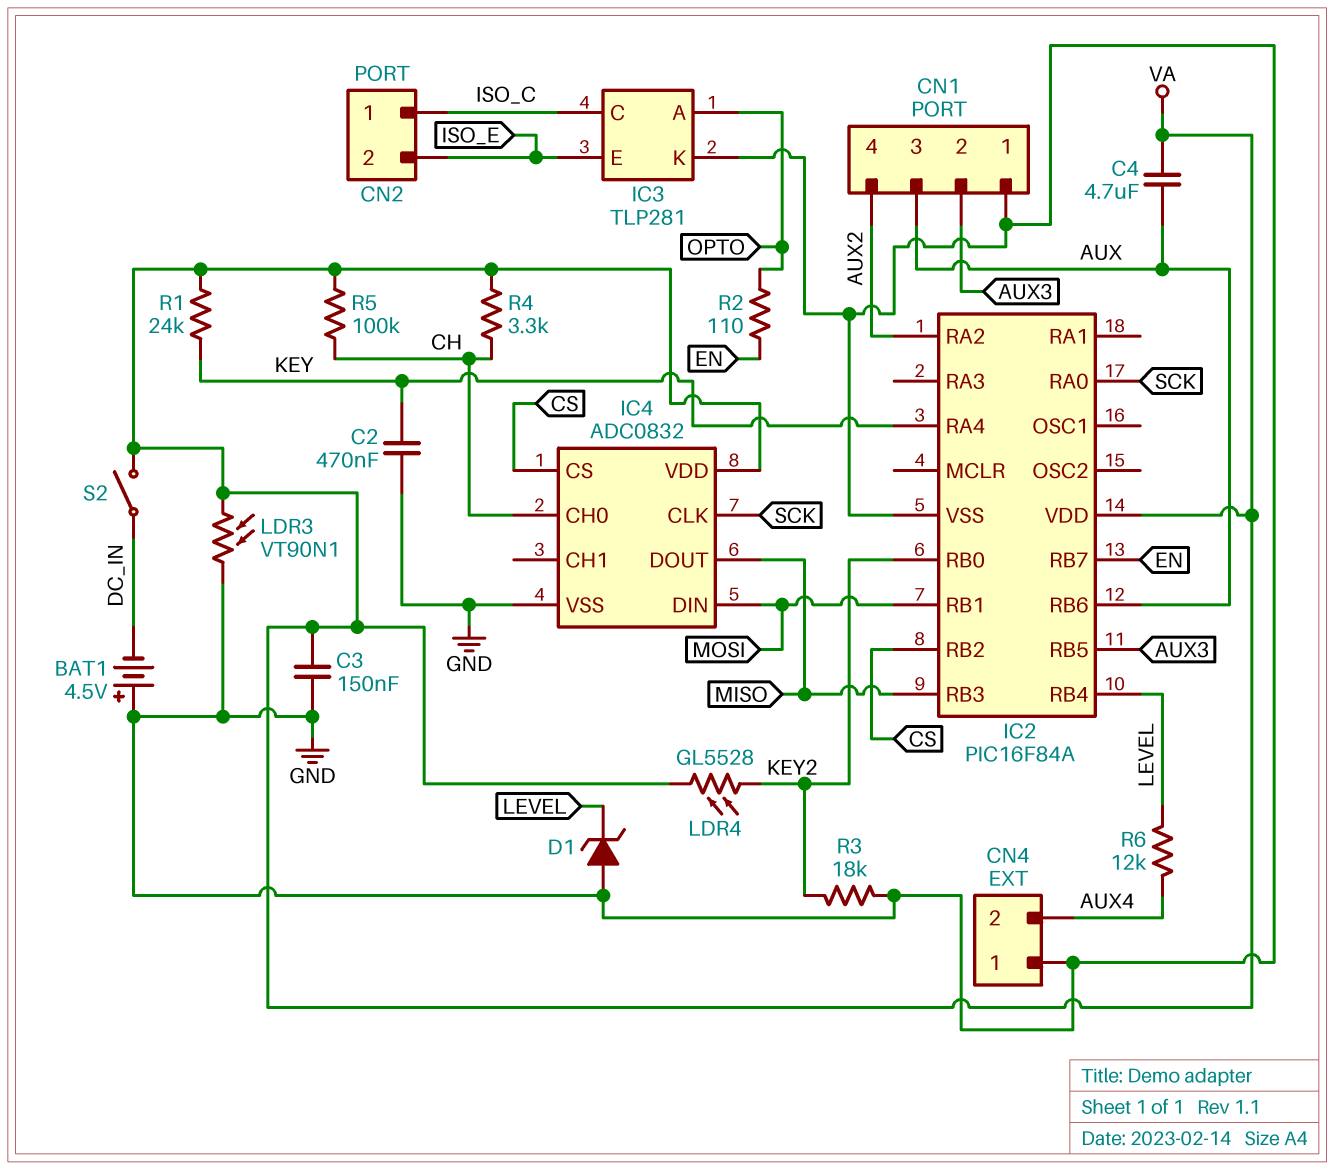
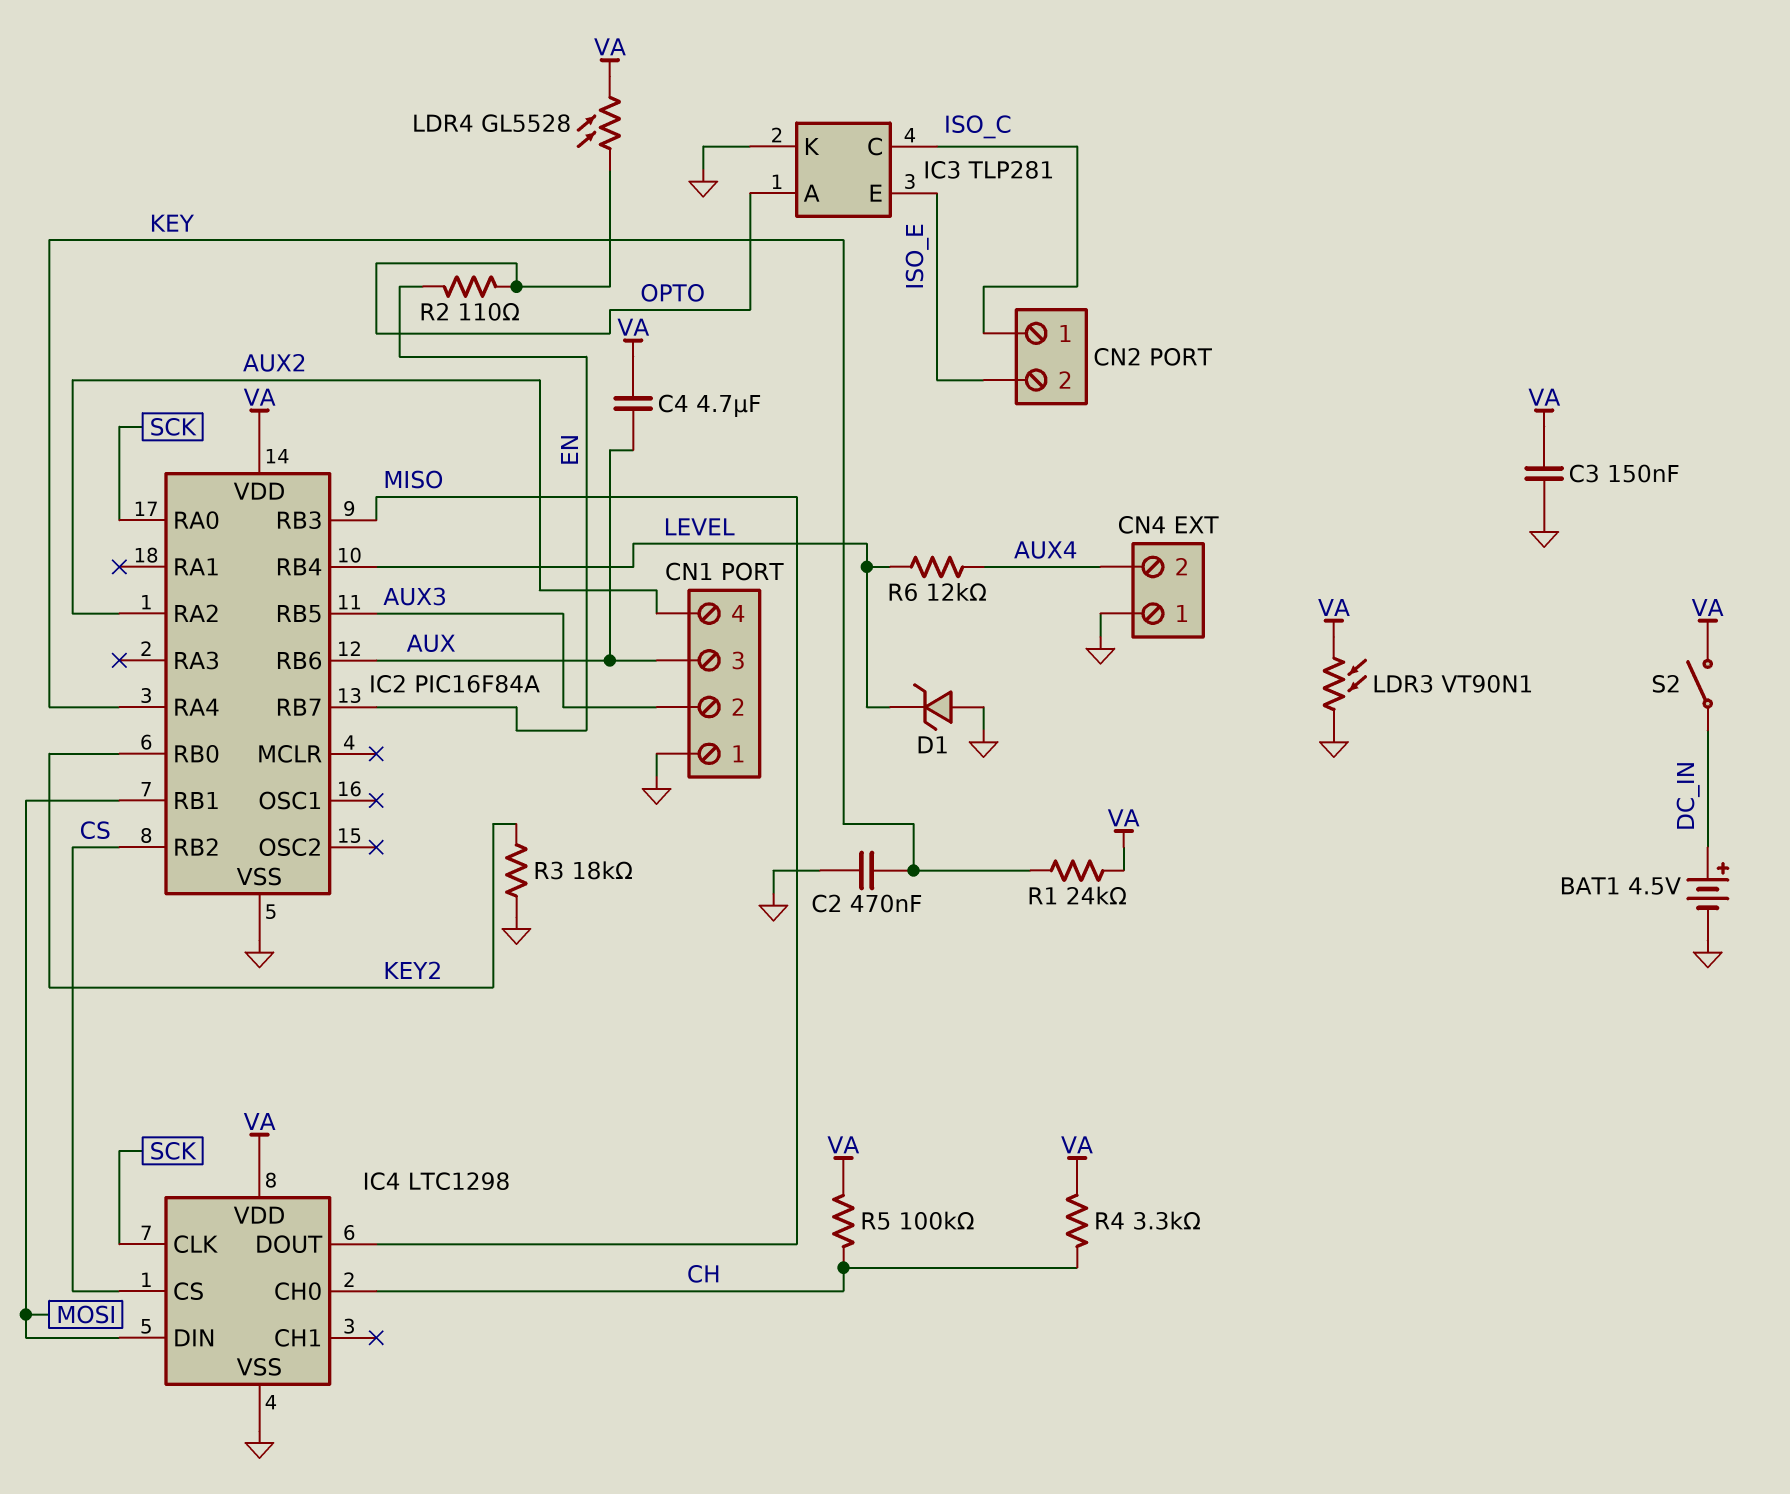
BAT1: 4.5V (plus GND, minus DC_IN) -> 4.5V (plus DC_IN, minus GND)
IC4: ADC0832 -> LTC1298
LDR4: GL5528 (KEY2, VA) -> GL5528 (OPTO, VA)

